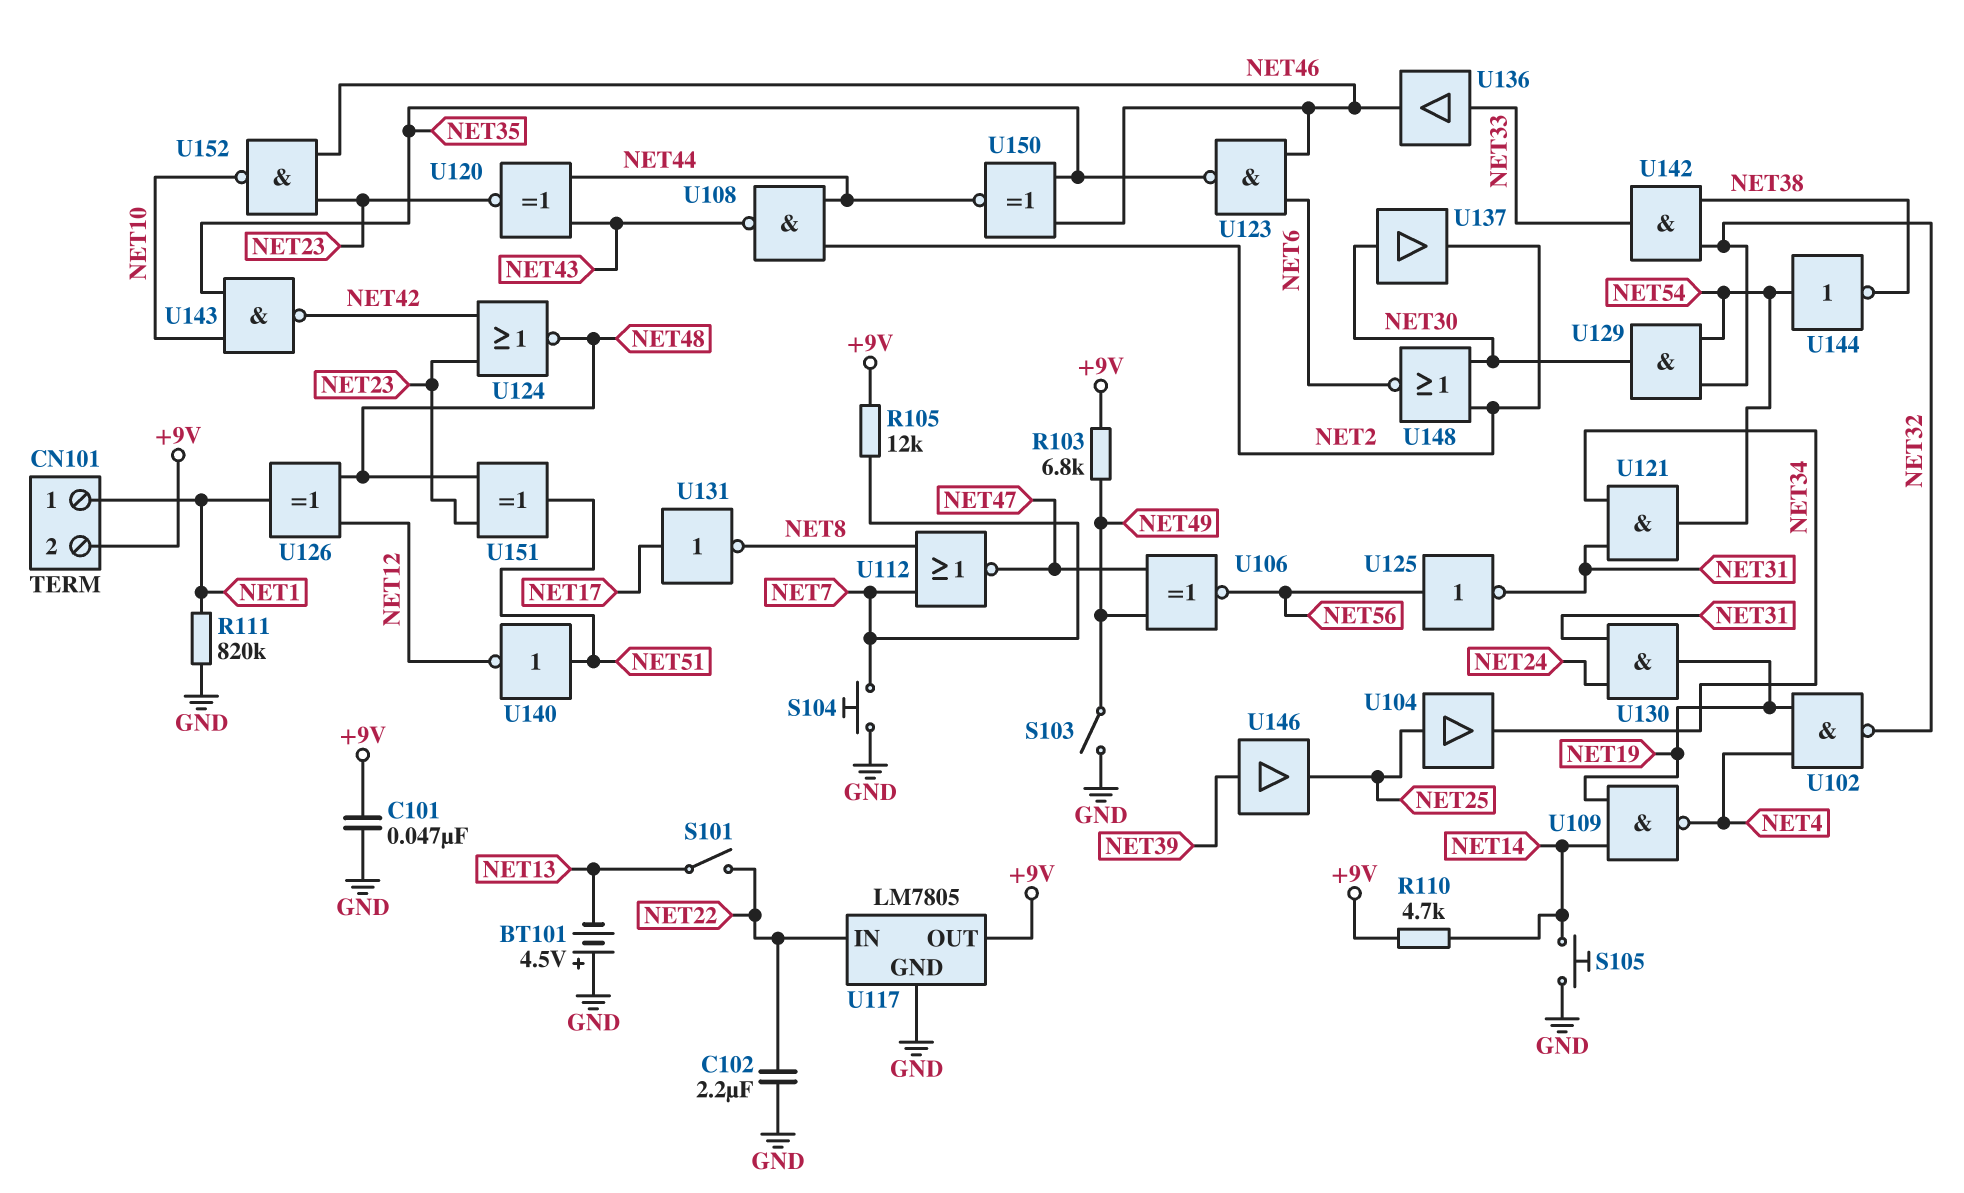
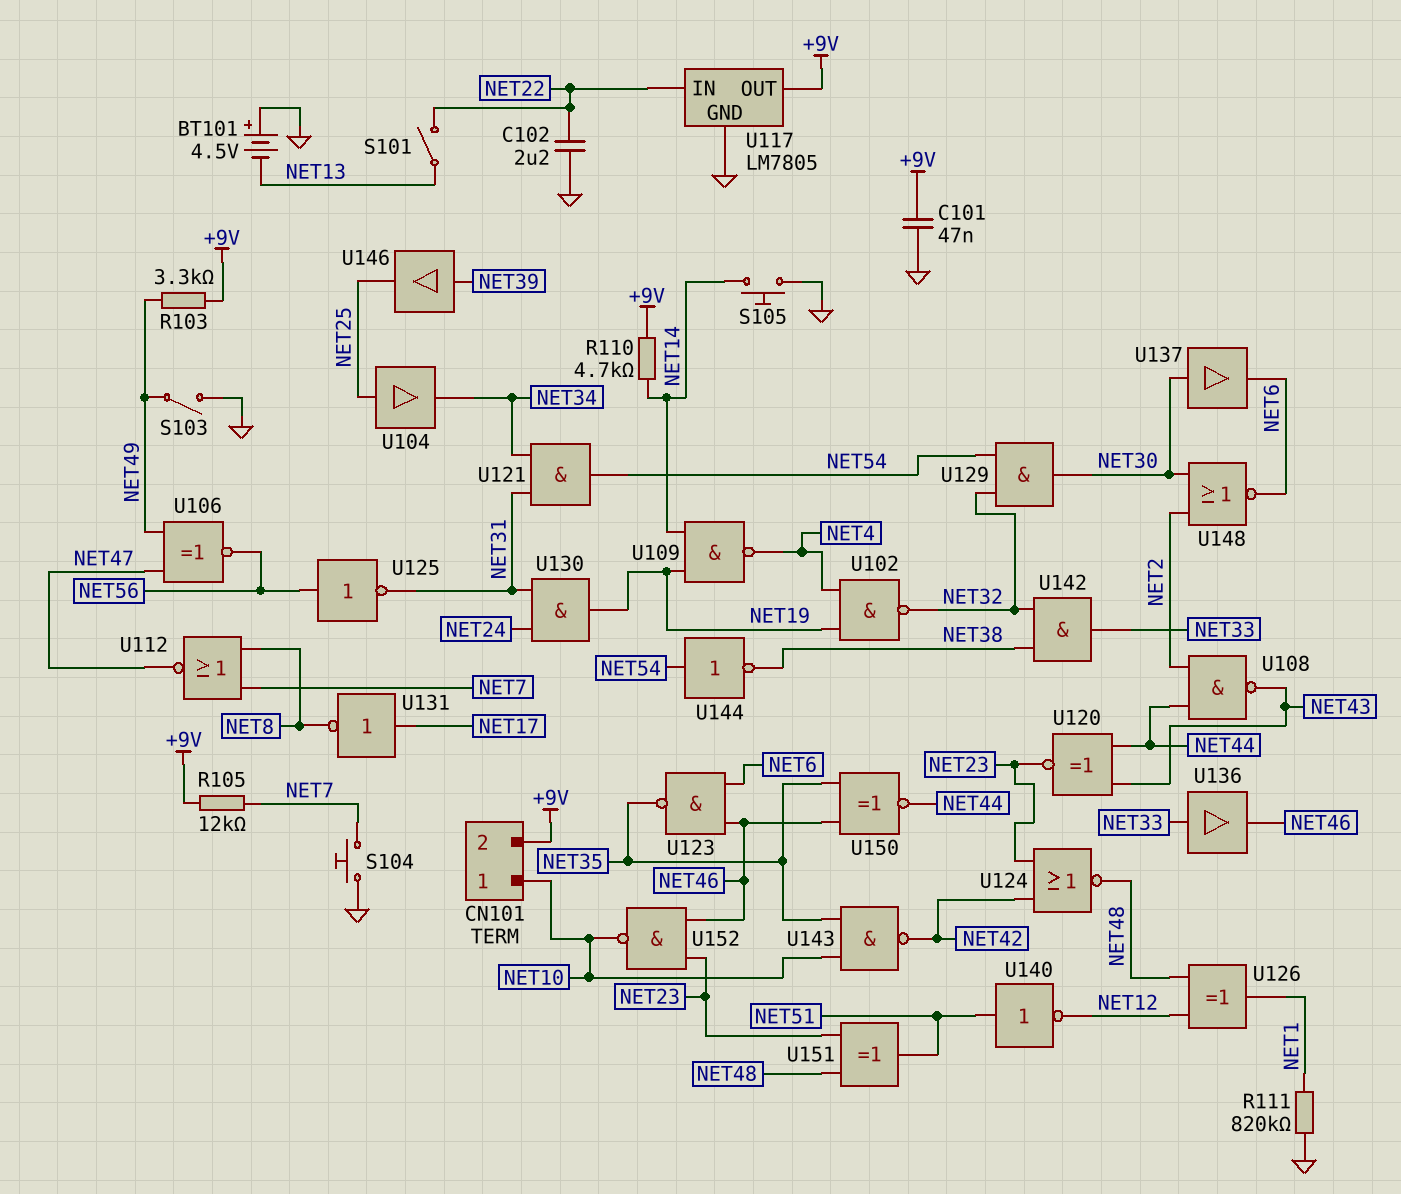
CN101 pin 1: NET1 -> NET10
R103: 6.8k (+9V, NET49) -> 3.3k (+9V, NET49)
U137: buffer (in NET30, out NET2) -> buffer (in NET30, out NET6)

